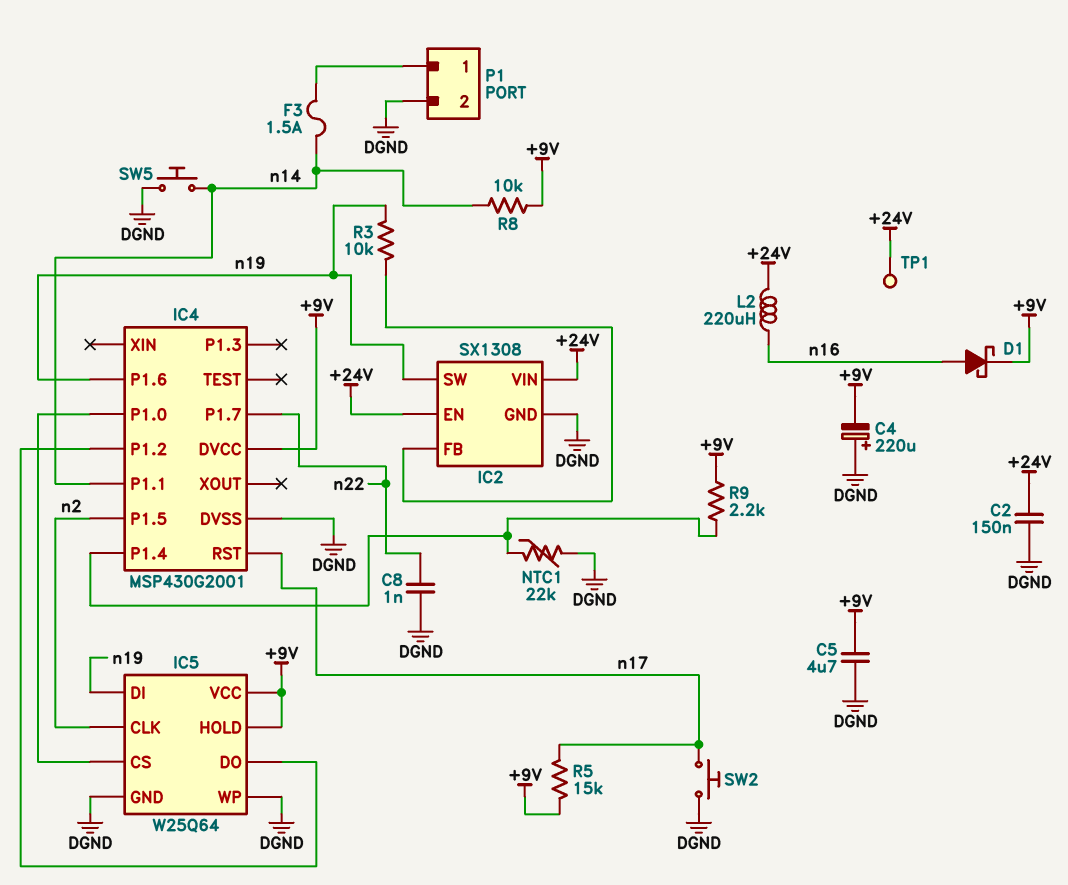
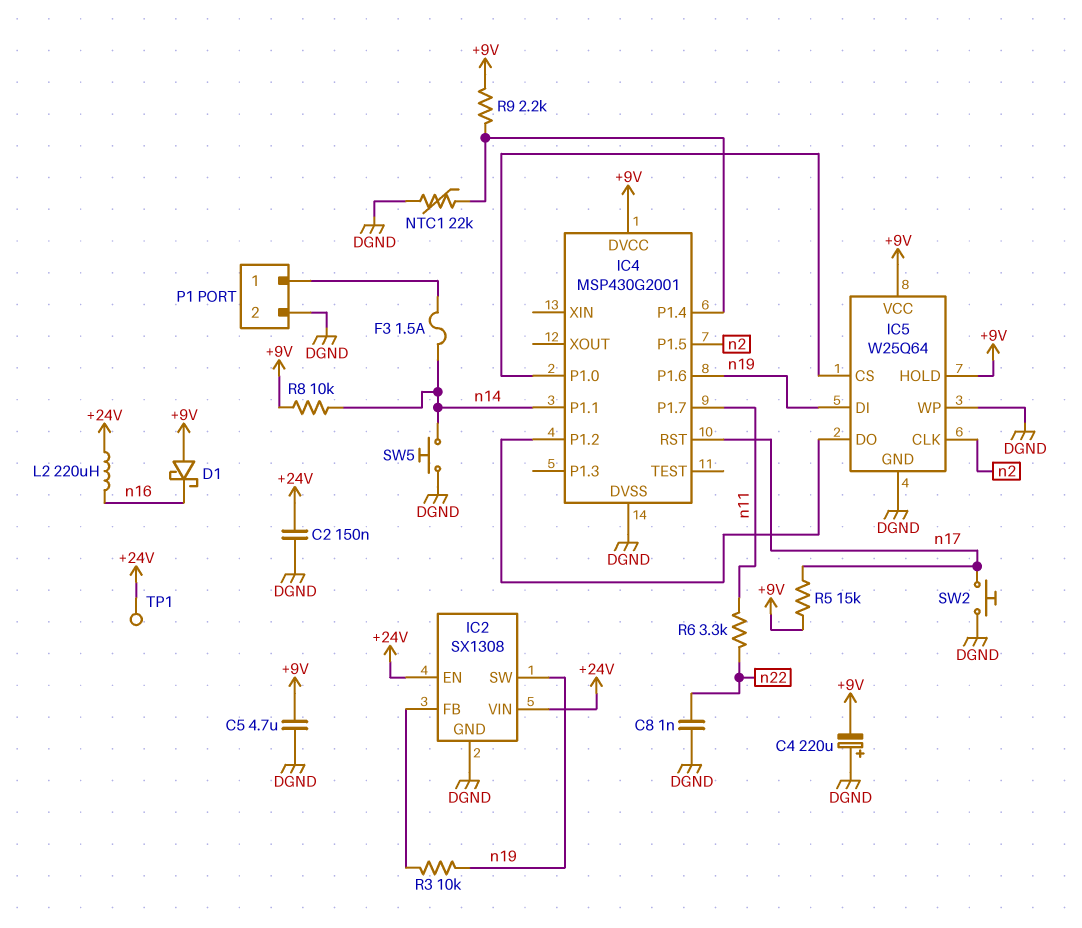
D1: schottky (A n16, K +9V) -> schottky (A +9V, K n16)
IC4 pin P1.7: n22 -> n11
R6: none -> 3.3k (n11, n22)

